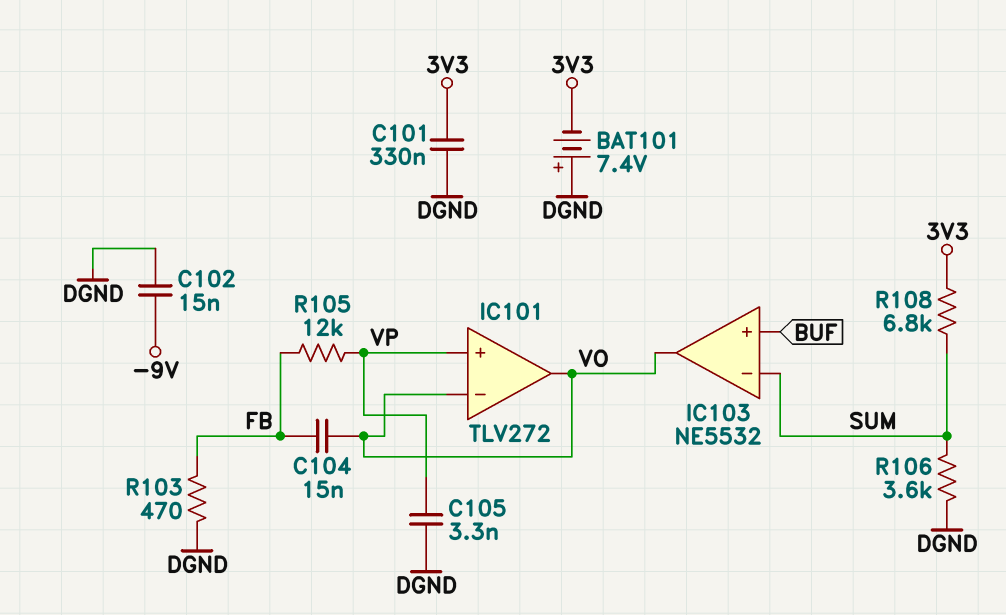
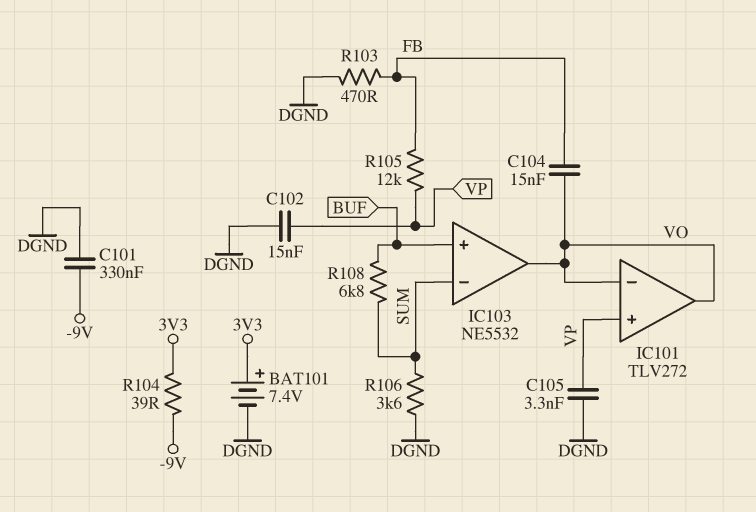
BAT101: 7.4V (plus DGND, minus 3V3) -> 7.4V (plus 3V3, minus DGND)
C101: 330nF (3V3, DGND) -> 330nF (-9V, DGND)
C102: 15nF (-9V, DGND) -> 15nF (DGND, VP)
R104: none -> 39 (-9V, 3V3)
R108: 6.8k (3V3, SUM) -> 6.8k (BUF, SUM)

